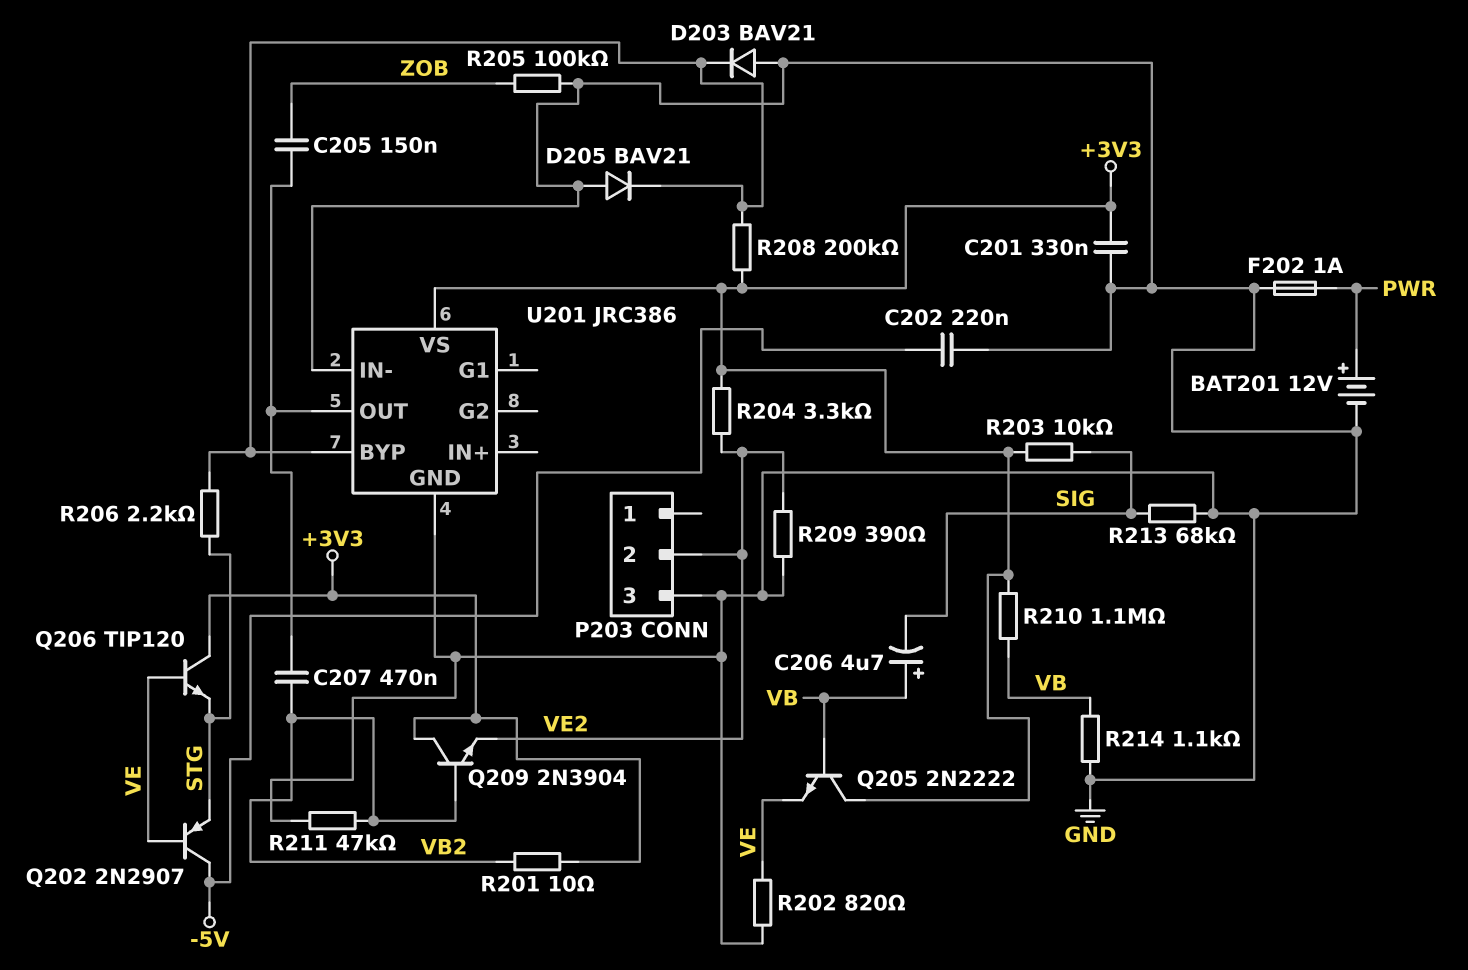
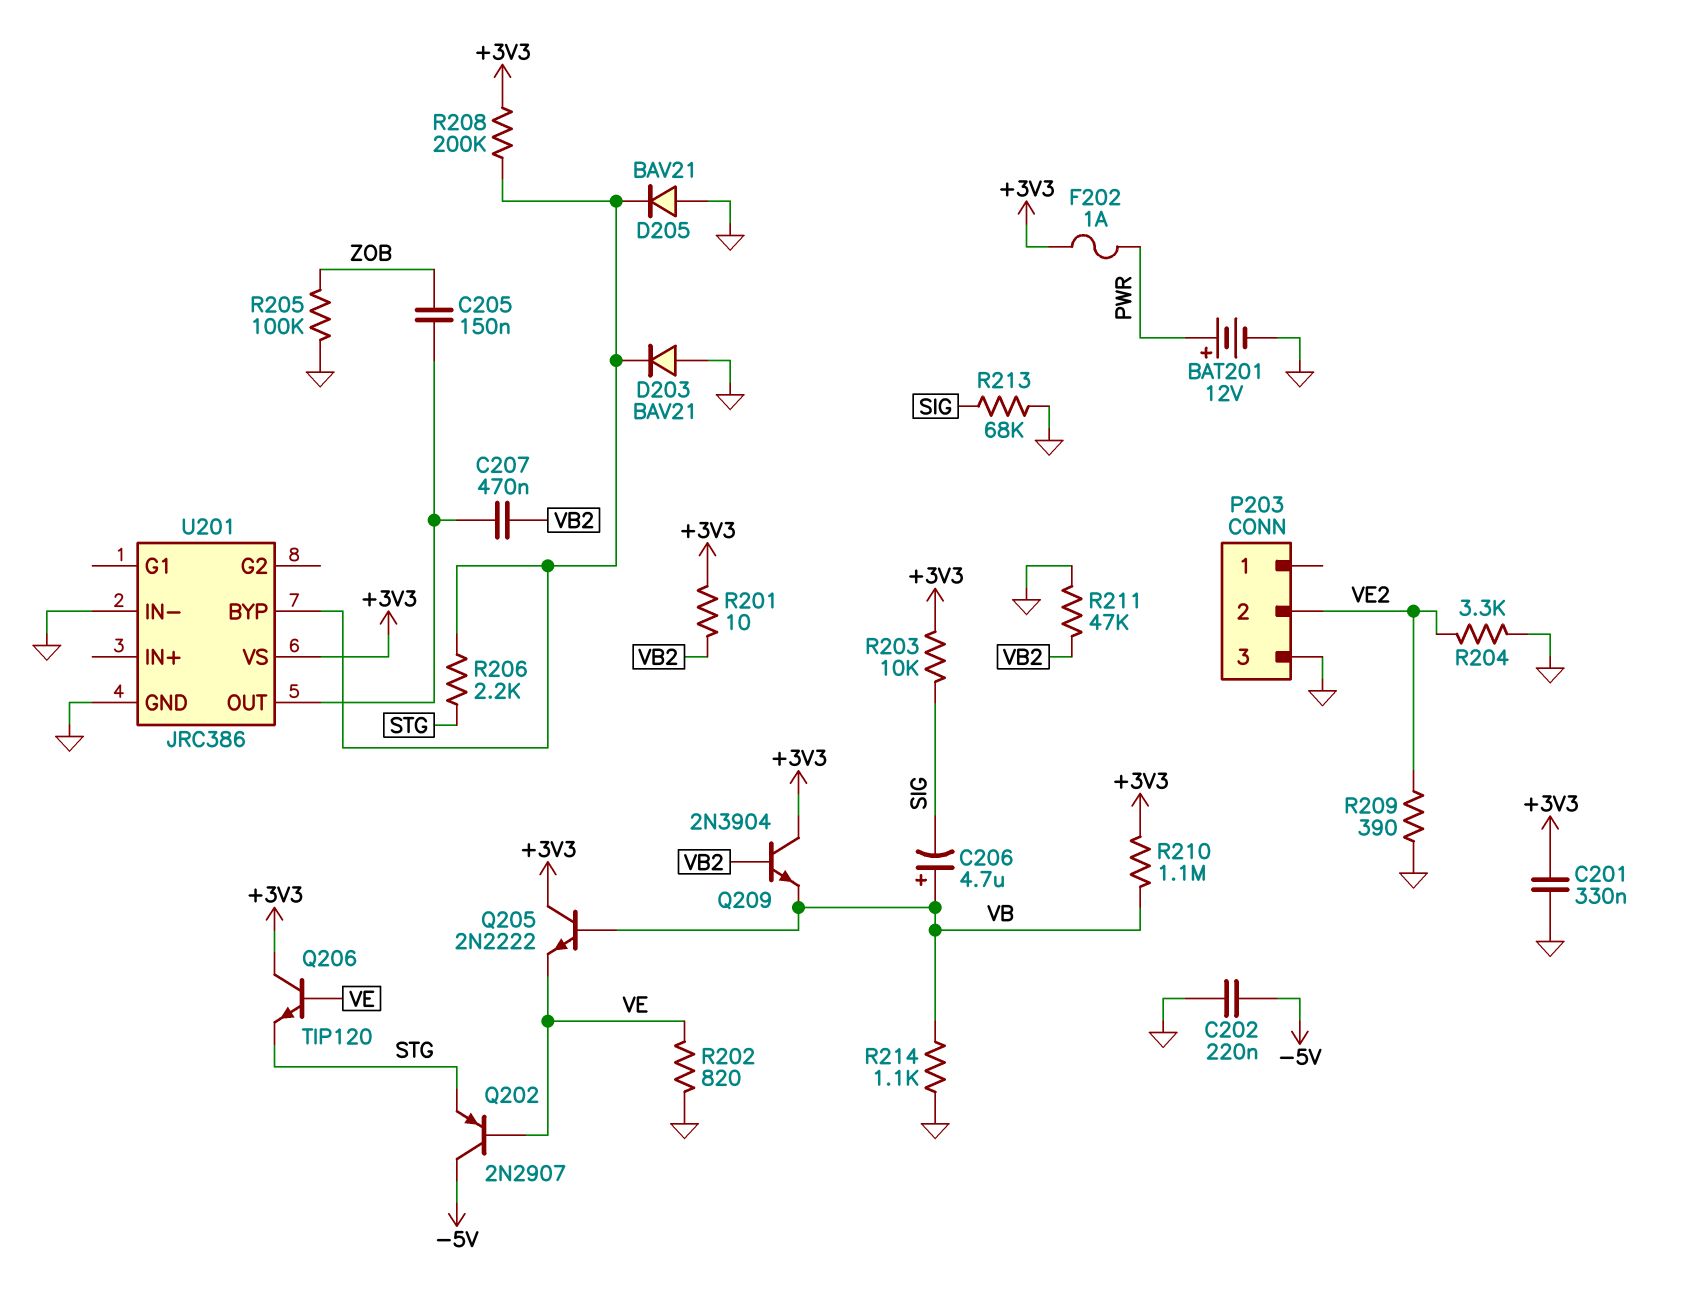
F202: 1A (GND, PWR) -> 1A (+3V3, PWR)
Q209: NPN 2N3904 (B VB2, C +3V3, E VE2) -> NPN 2N3904 (B VB2, C +3V3, E VB)
R204: 3.3k (+3V3, VE2) -> 3.3k (GND, VE2)

